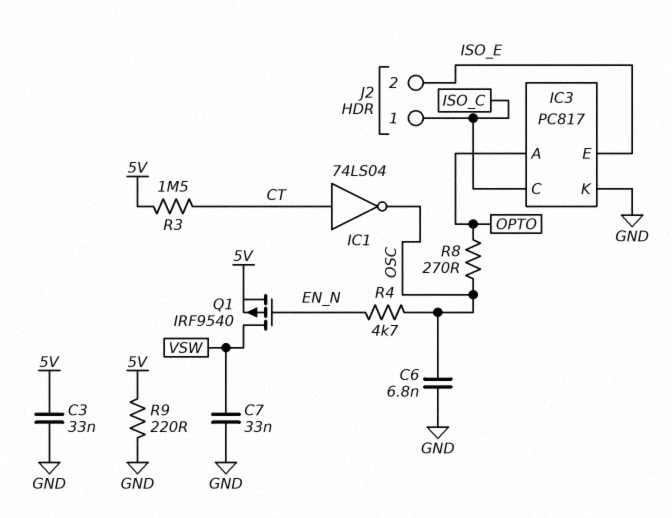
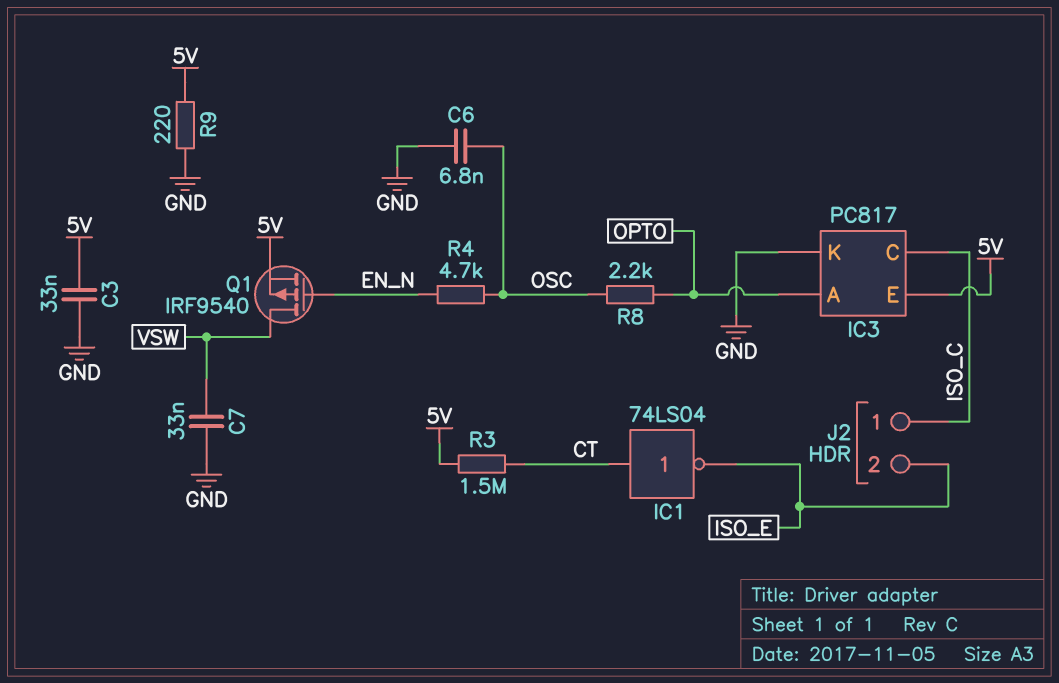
IC1: NOT 74LS04 (in CT, out OSC) -> NOT 74LS04 (in CT, out ISO_E)
IC3 pin E: ISO_E -> 5V
R8: 270 (OPTO, OSC) -> 2.2k (OPTO, OSC)

